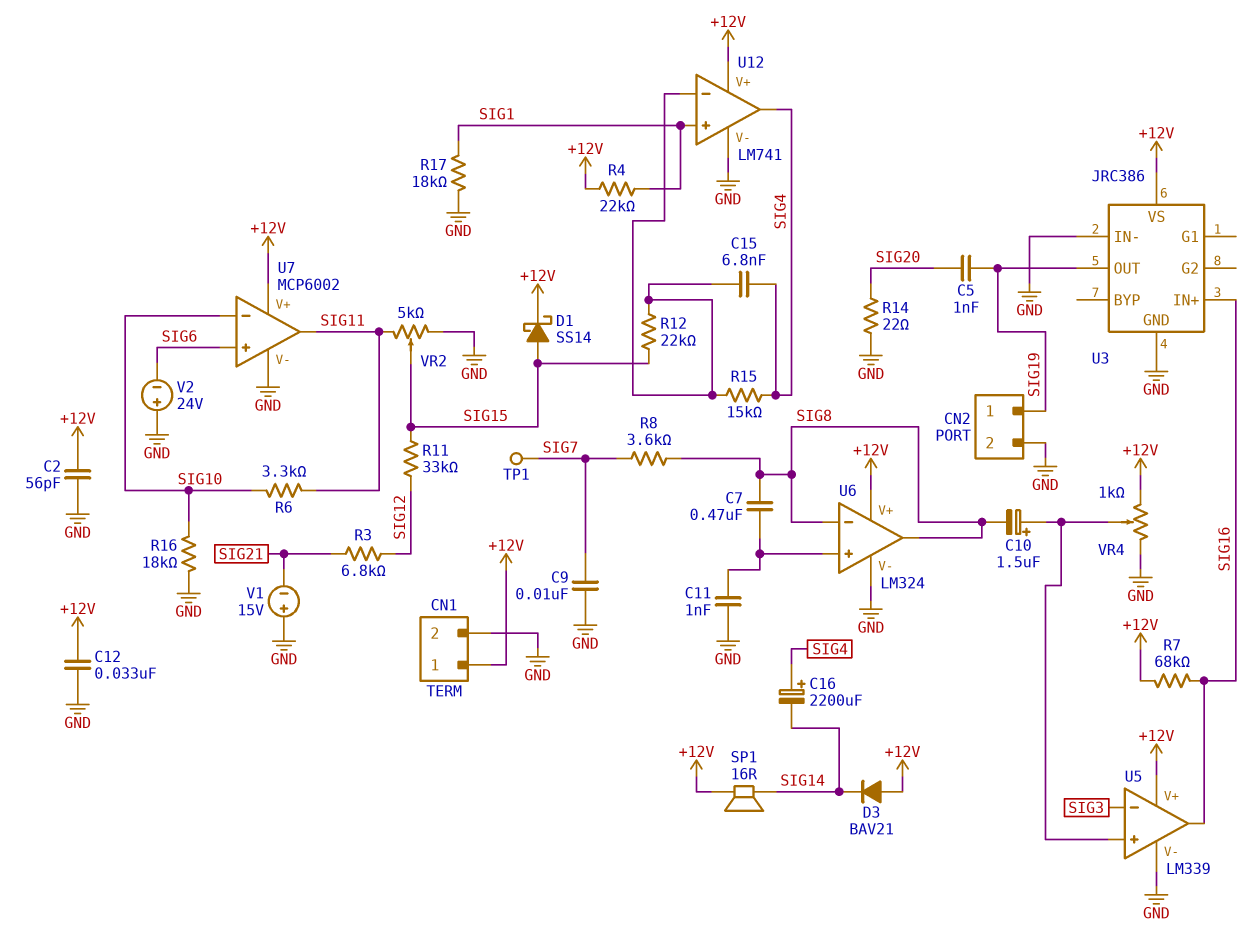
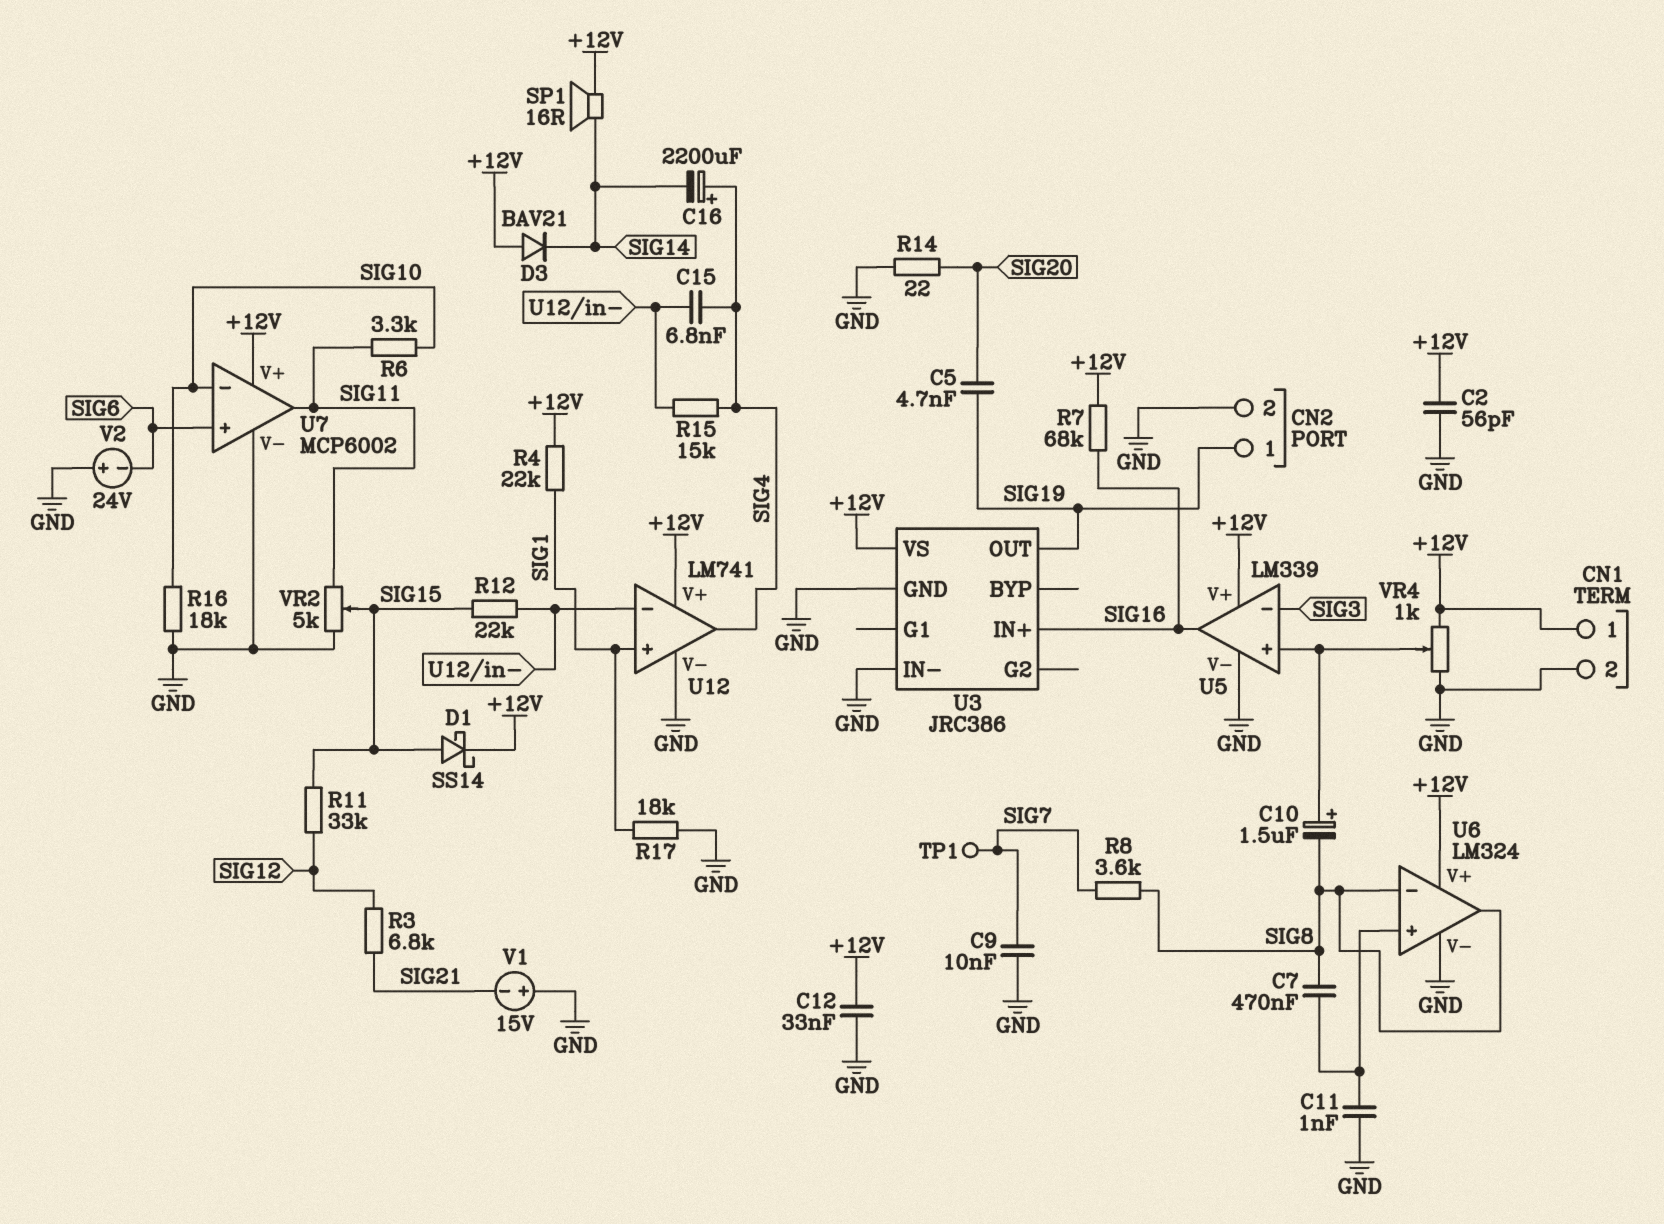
C5: 1nF (SIG19, SIG20) -> 4.7nF (SIG19, SIG20)

